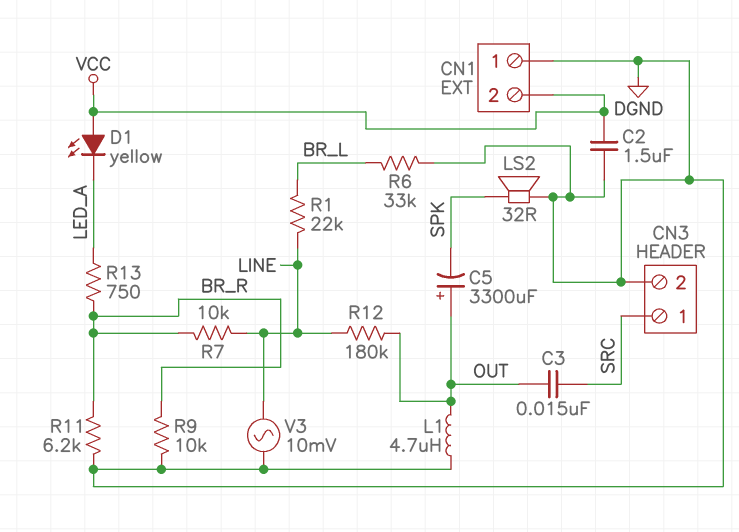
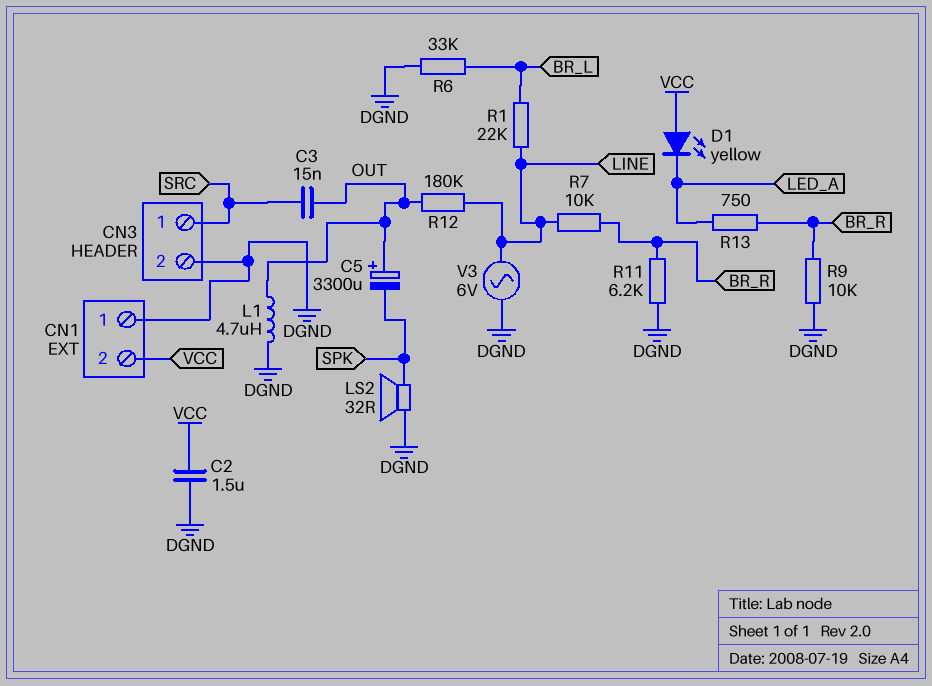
V3: AC 10mV (DGND, LINE) -> AC 6V (DGND, LINE)

